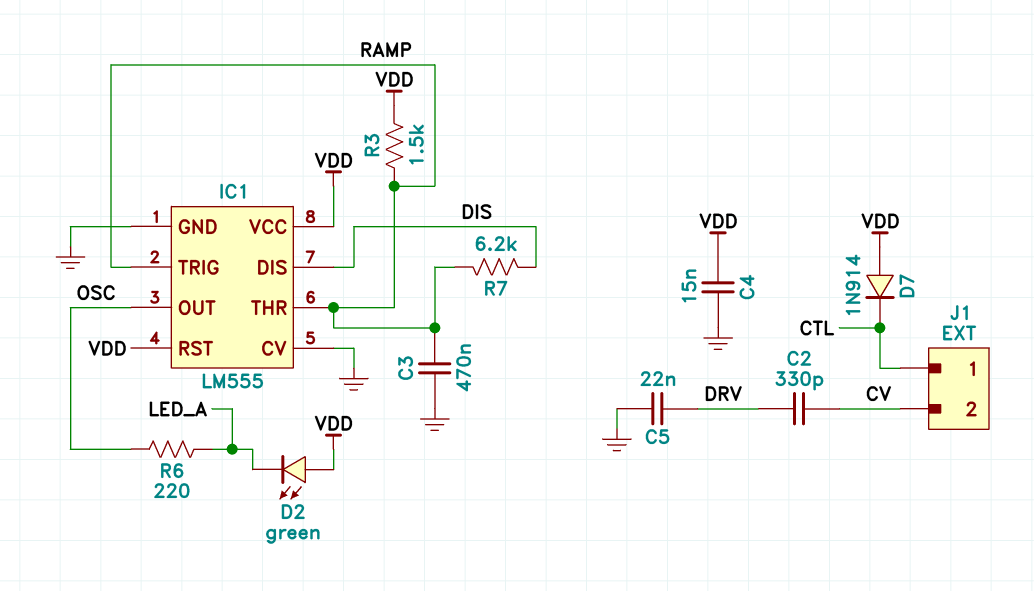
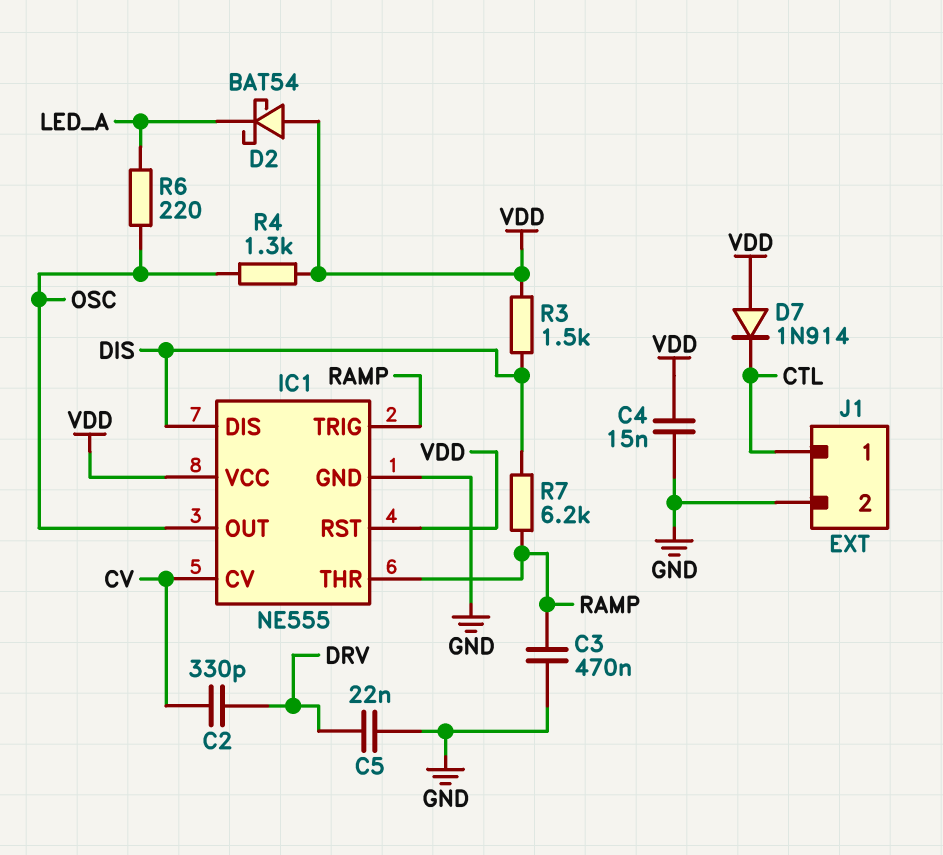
D2: LED green (A VDD, K LED_A) -> schottky BAT54 (A VDD, K LED_A)
IC1: LM555 -> NE555
IC1 pin CV: GND -> CV
J1 pin 2: CV -> GND
R3: 1.5k (RAMP, VDD) -> 1.5k (DIS, VDD)
R4: none -> 1.3k (OSC, VDD)

